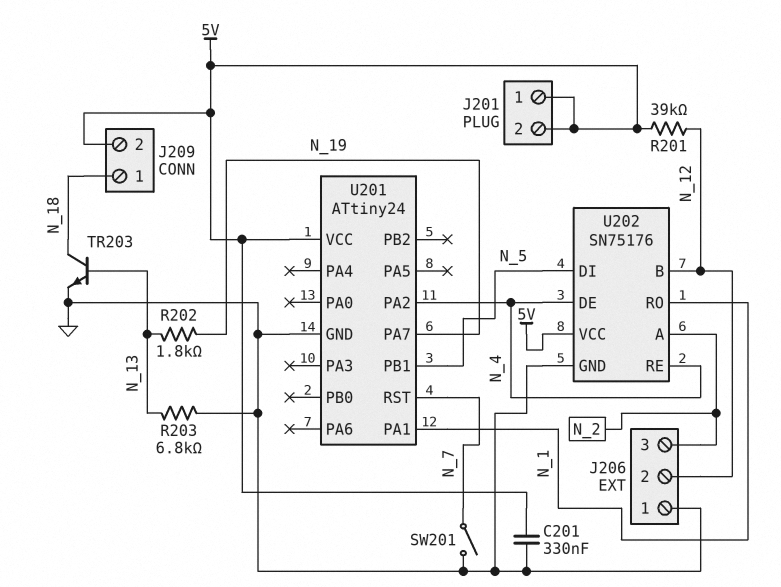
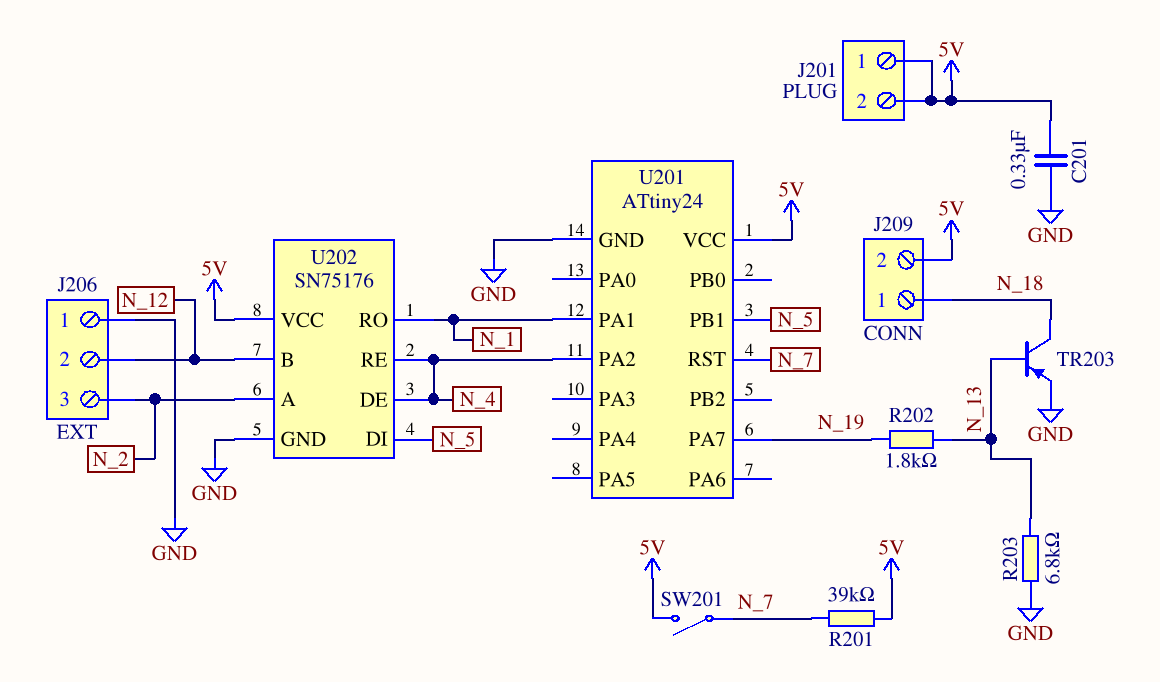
R201: 39k (5V, N_12) -> 39k (5V, N_7)
SW201: switch (GND, N_7) -> switch (5V, N_7)
TR203: NPN (B N_13, C N_18, E GND) -> PNP (B N_13, C N_18, E GND)

